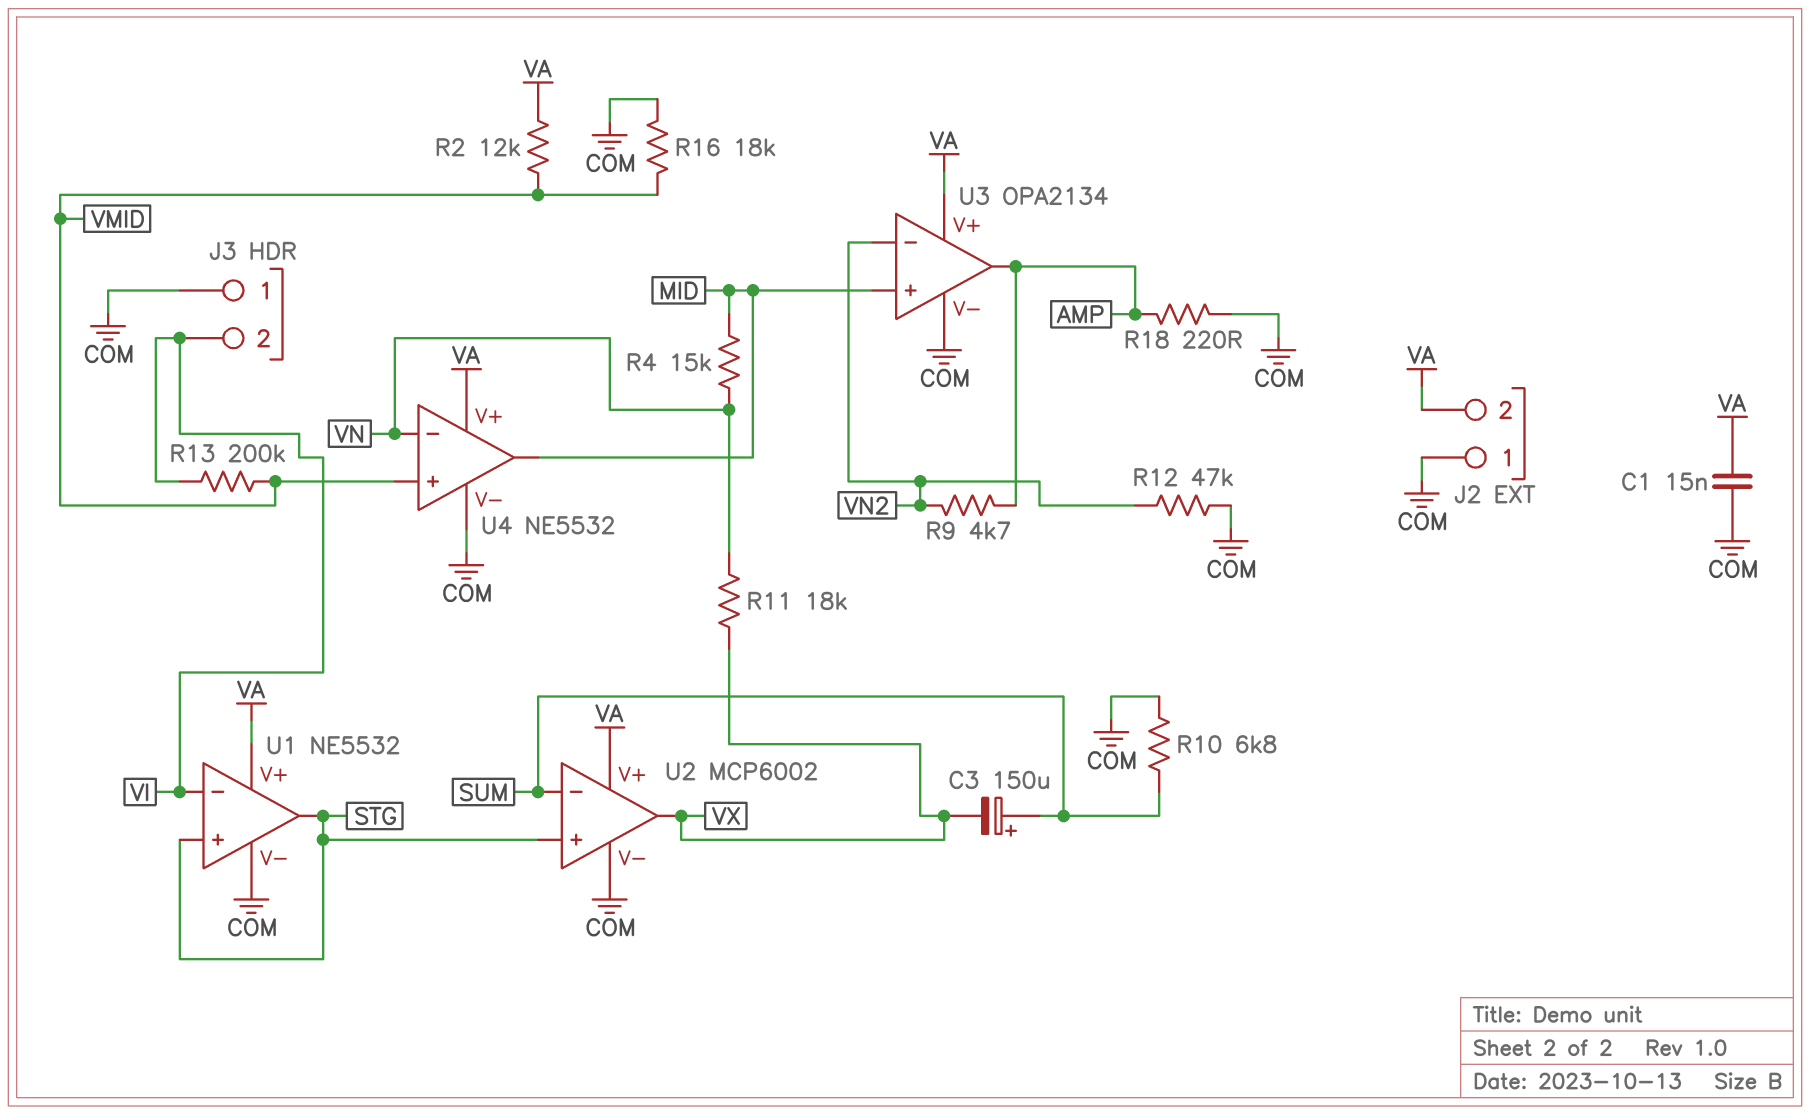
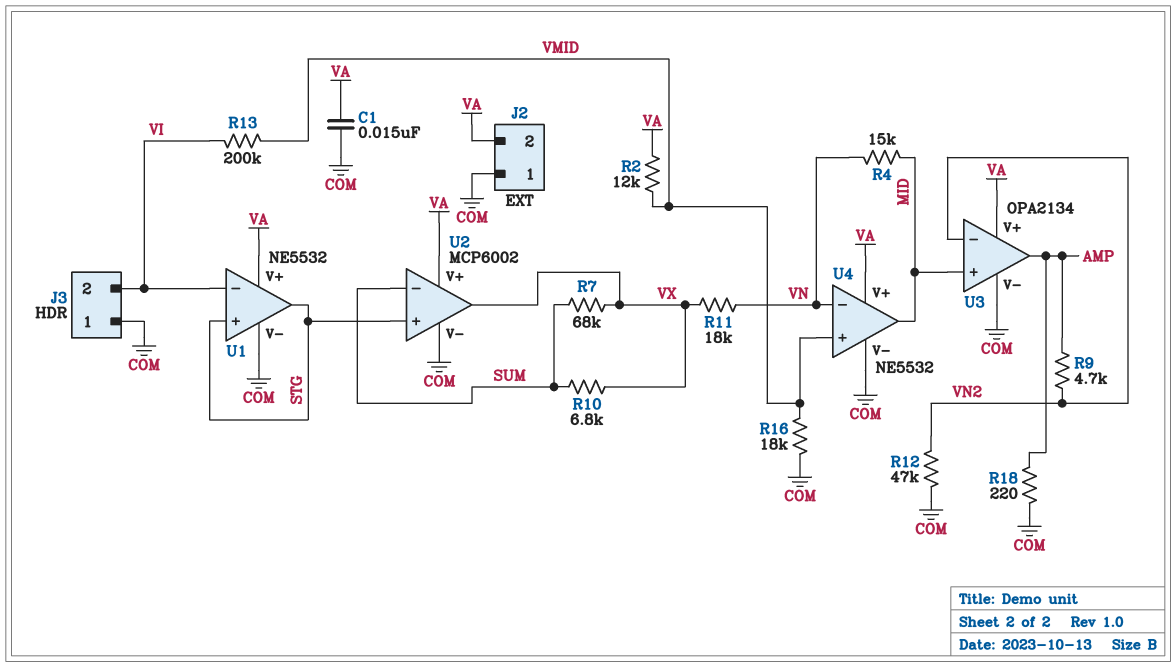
C3: 150uF (plus SUM, minus VX) -> none
R7: none -> 68k (SUM, VX)
R10: 6.8k (COM, SUM) -> 6.8k (SUM, VX)

